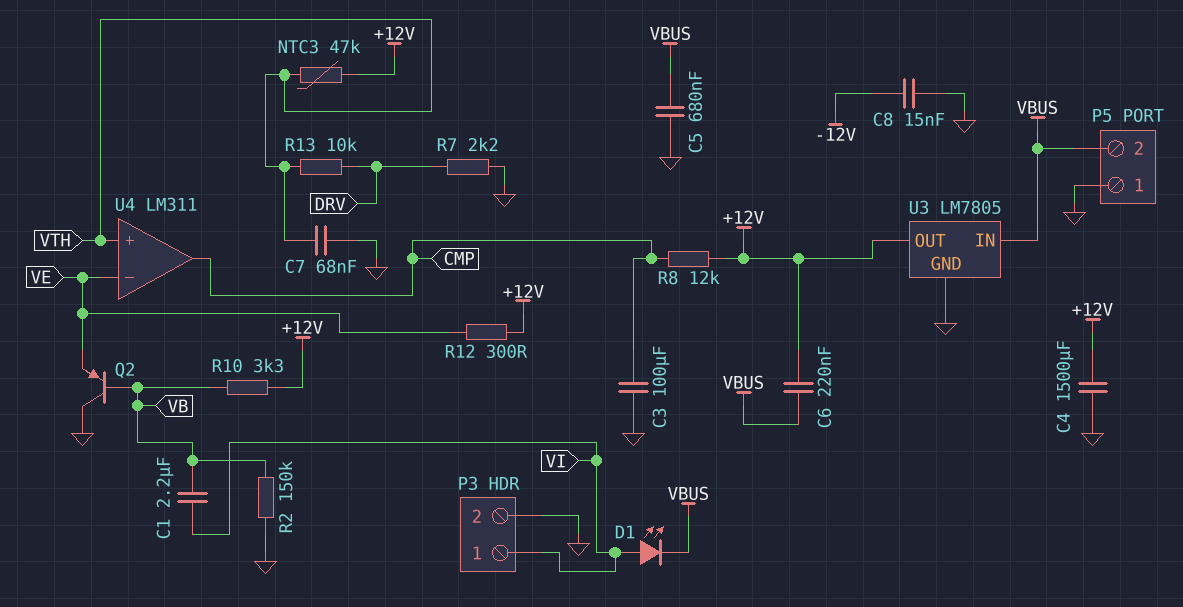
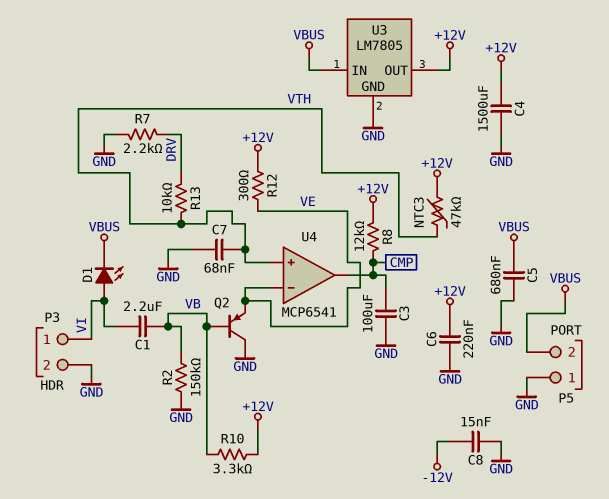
C6: 220nF (+12V, VBUS) -> 220nF (+12V, GND)
U4: LM311 -> MCP6541

